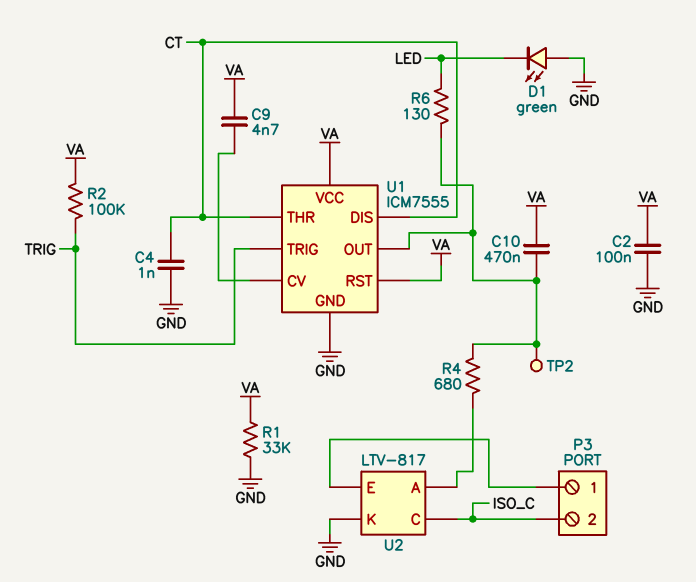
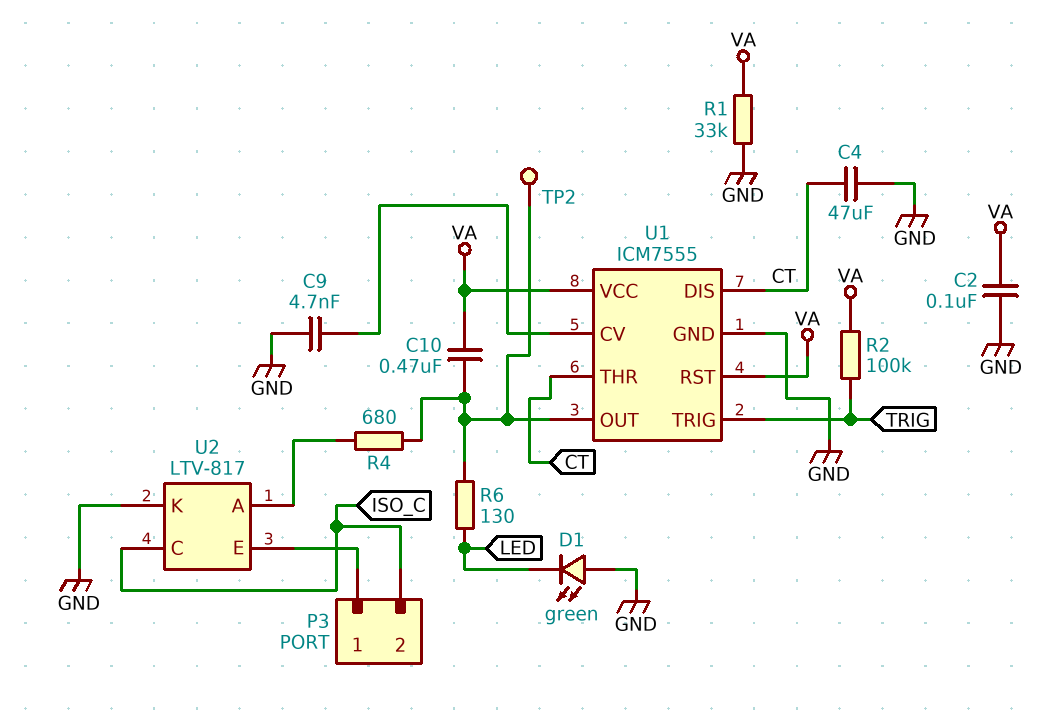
C4: 1nF (CT, GND) -> 47uF (CT, GND)
C9: 4.7nF (U1/CV, VA) -> 4.7nF (GND, U1/CV)

